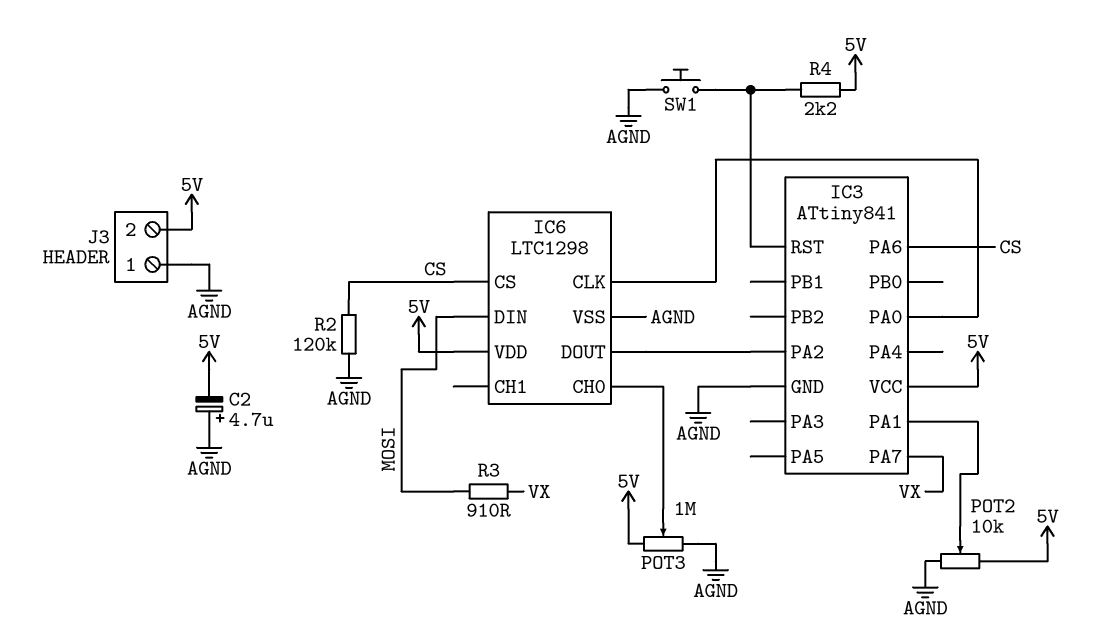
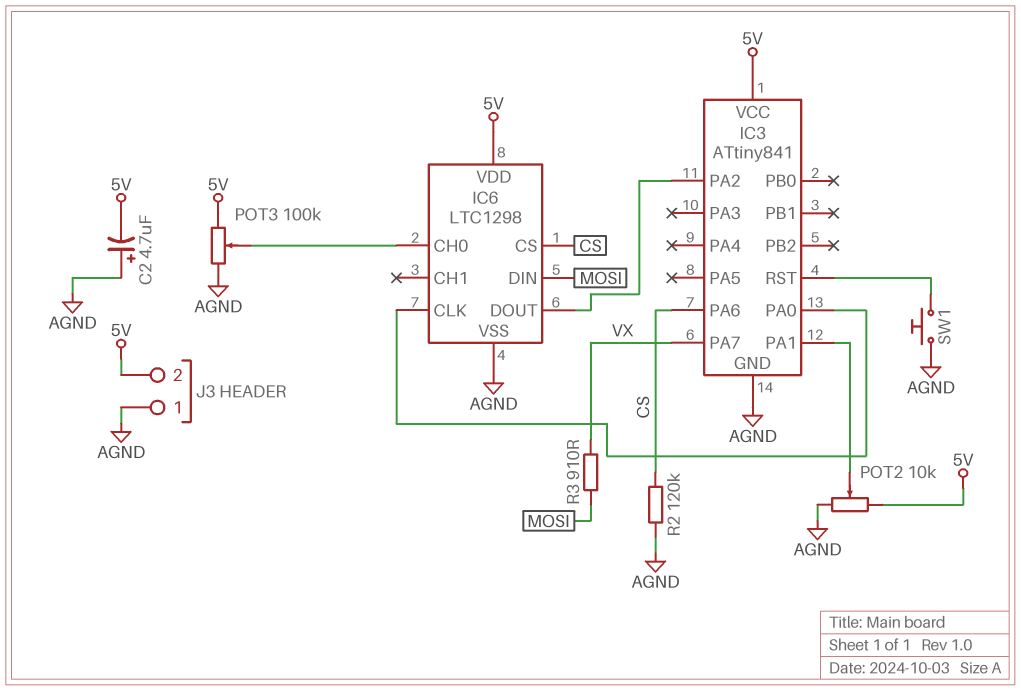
POT3: 1M (5V, AGND, wiper IC6/CH0) -> 100k (5V, AGND, wiper IC6/CH0)
R4: 2.2k (5V, IC3/RST) -> none

